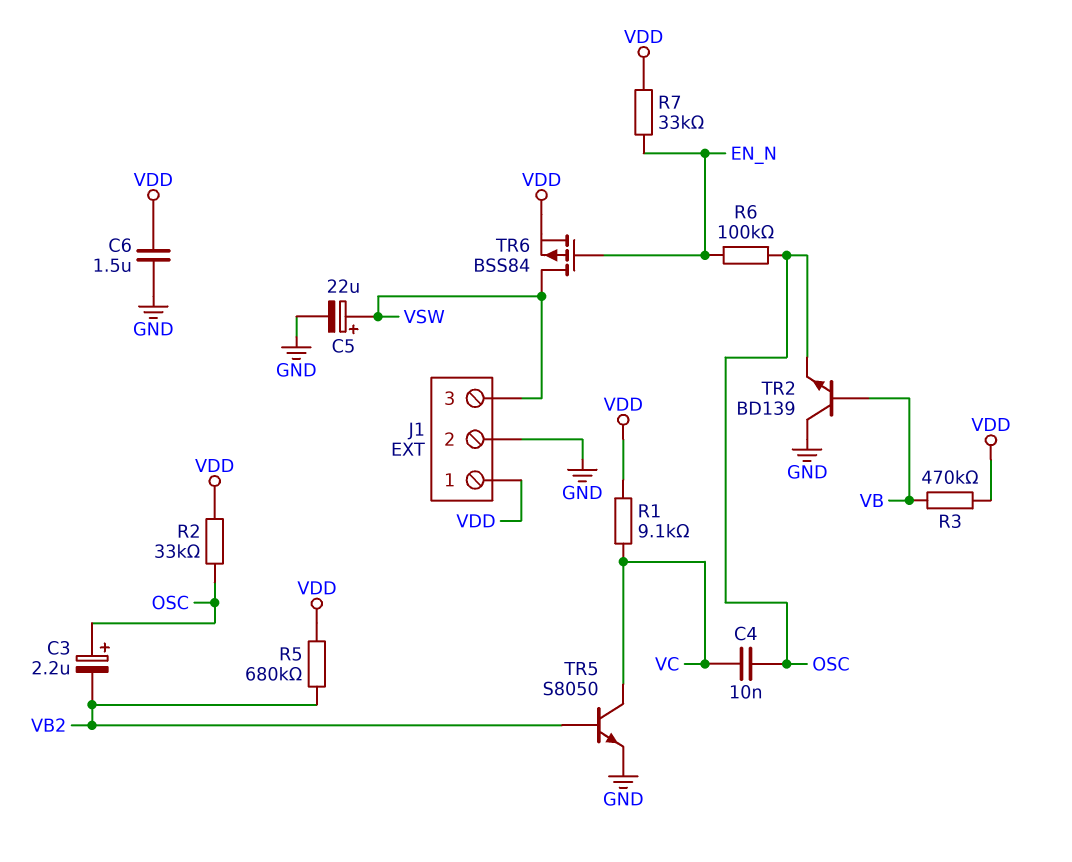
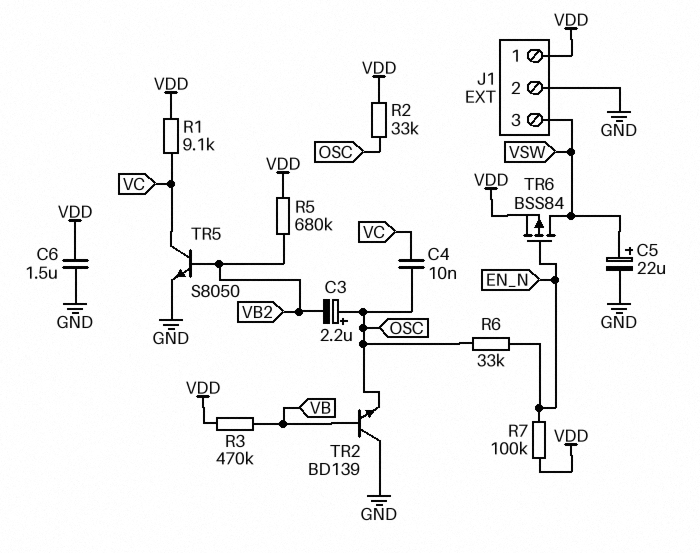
R6: 100k (EN_N, OSC) -> 33k (EN_N, OSC)
R7: 33k (EN_N, VDD) -> 100k (EN_N, VDD)

